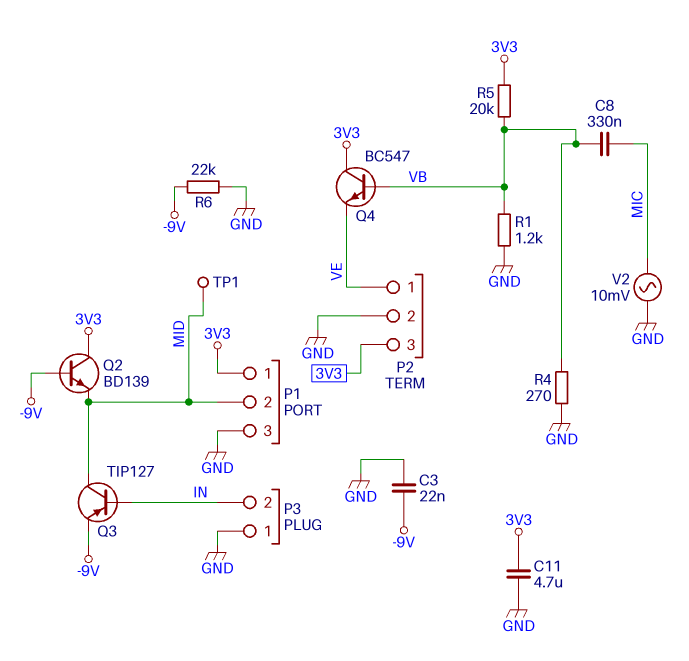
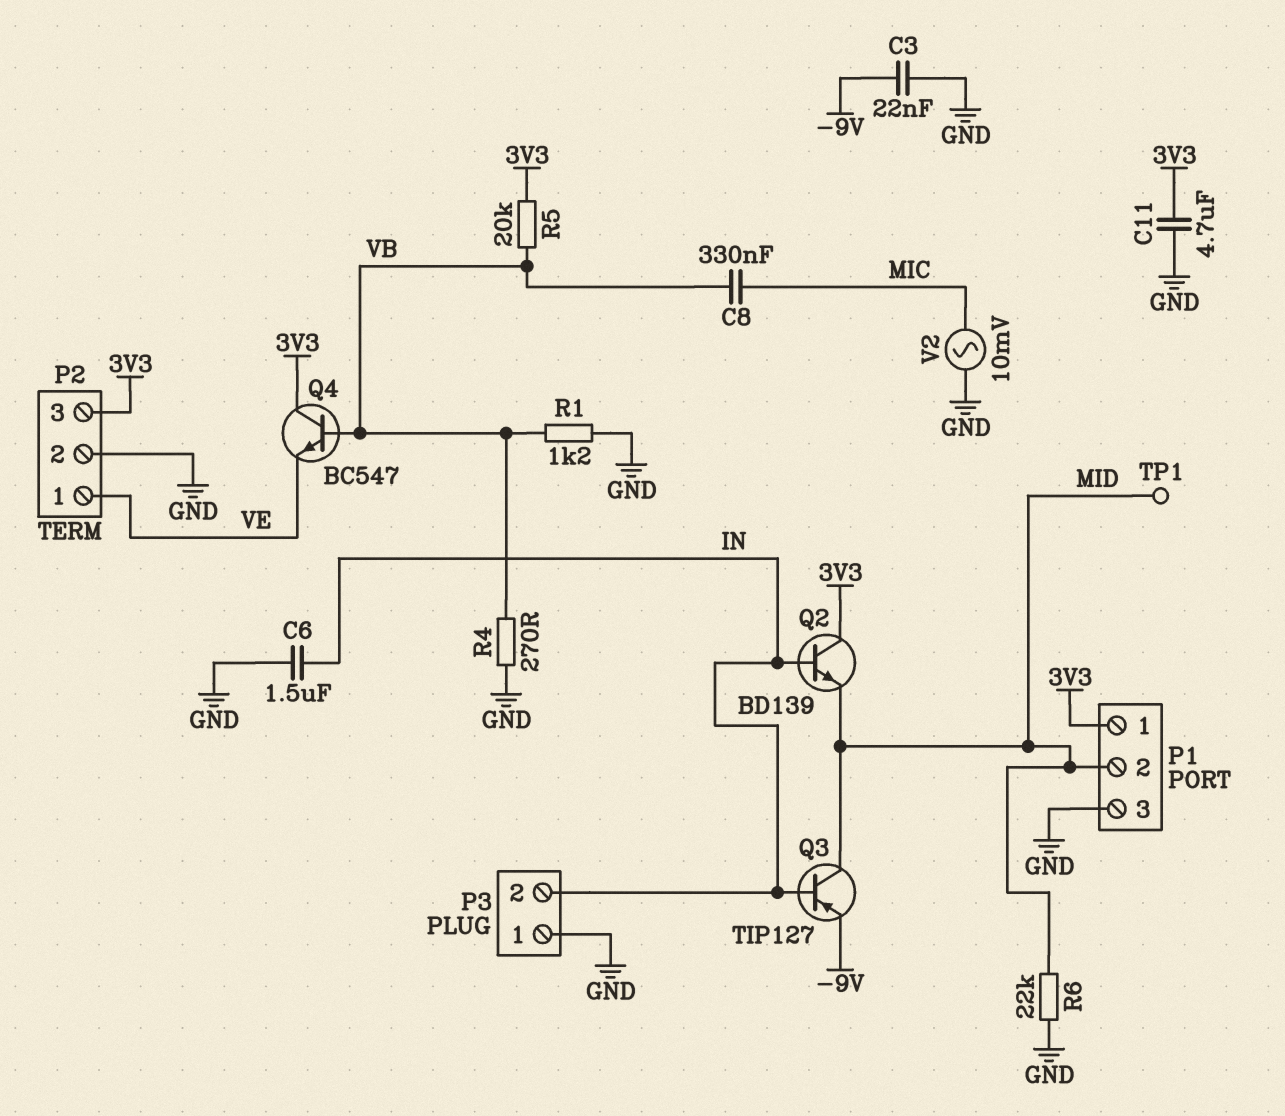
C6: none -> 1.5uF (GND, IN)
Q2: NPN BD139 (B -9V, C 3V3, E MID) -> NPN BD139 (B IN, C 3V3, E MID)
R6: 22k (-9V, GND) -> 22k (GND, MID)

